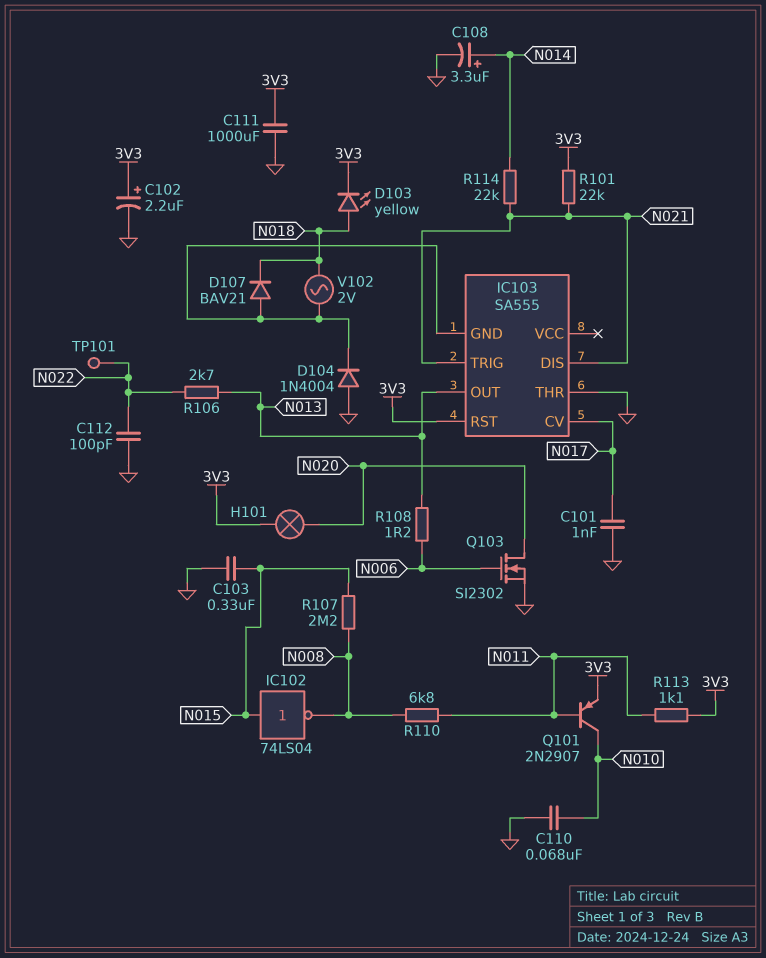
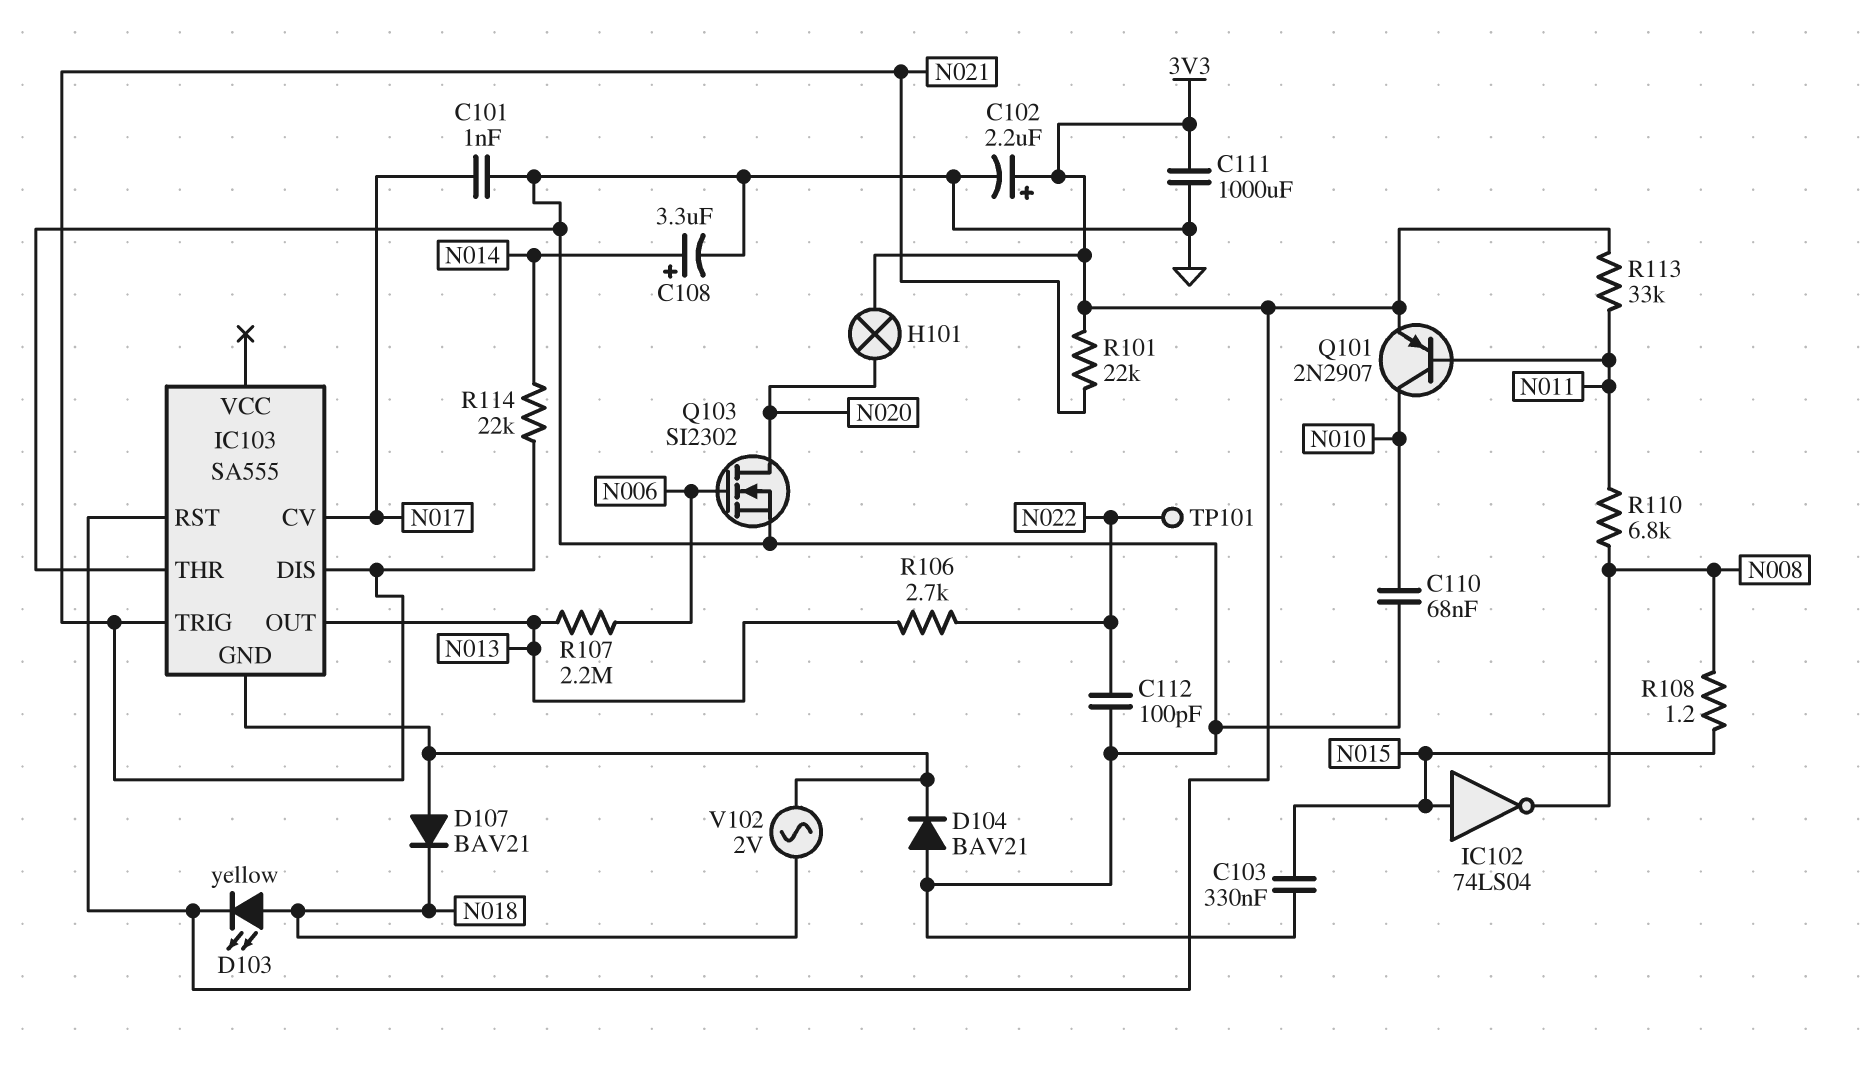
D104: diode 1N4004 (A GND, K IC103/GND) -> diode BAV21 (A GND, K IC103/GND)
R107: 2.2M (N008, N015) -> 2.2M (N006, N013)
R108: 1.2 (N006, N013) -> 1.2 (N008, N015)
R113: 1.1k (3V3, N011) -> 33k (3V3, N011)

